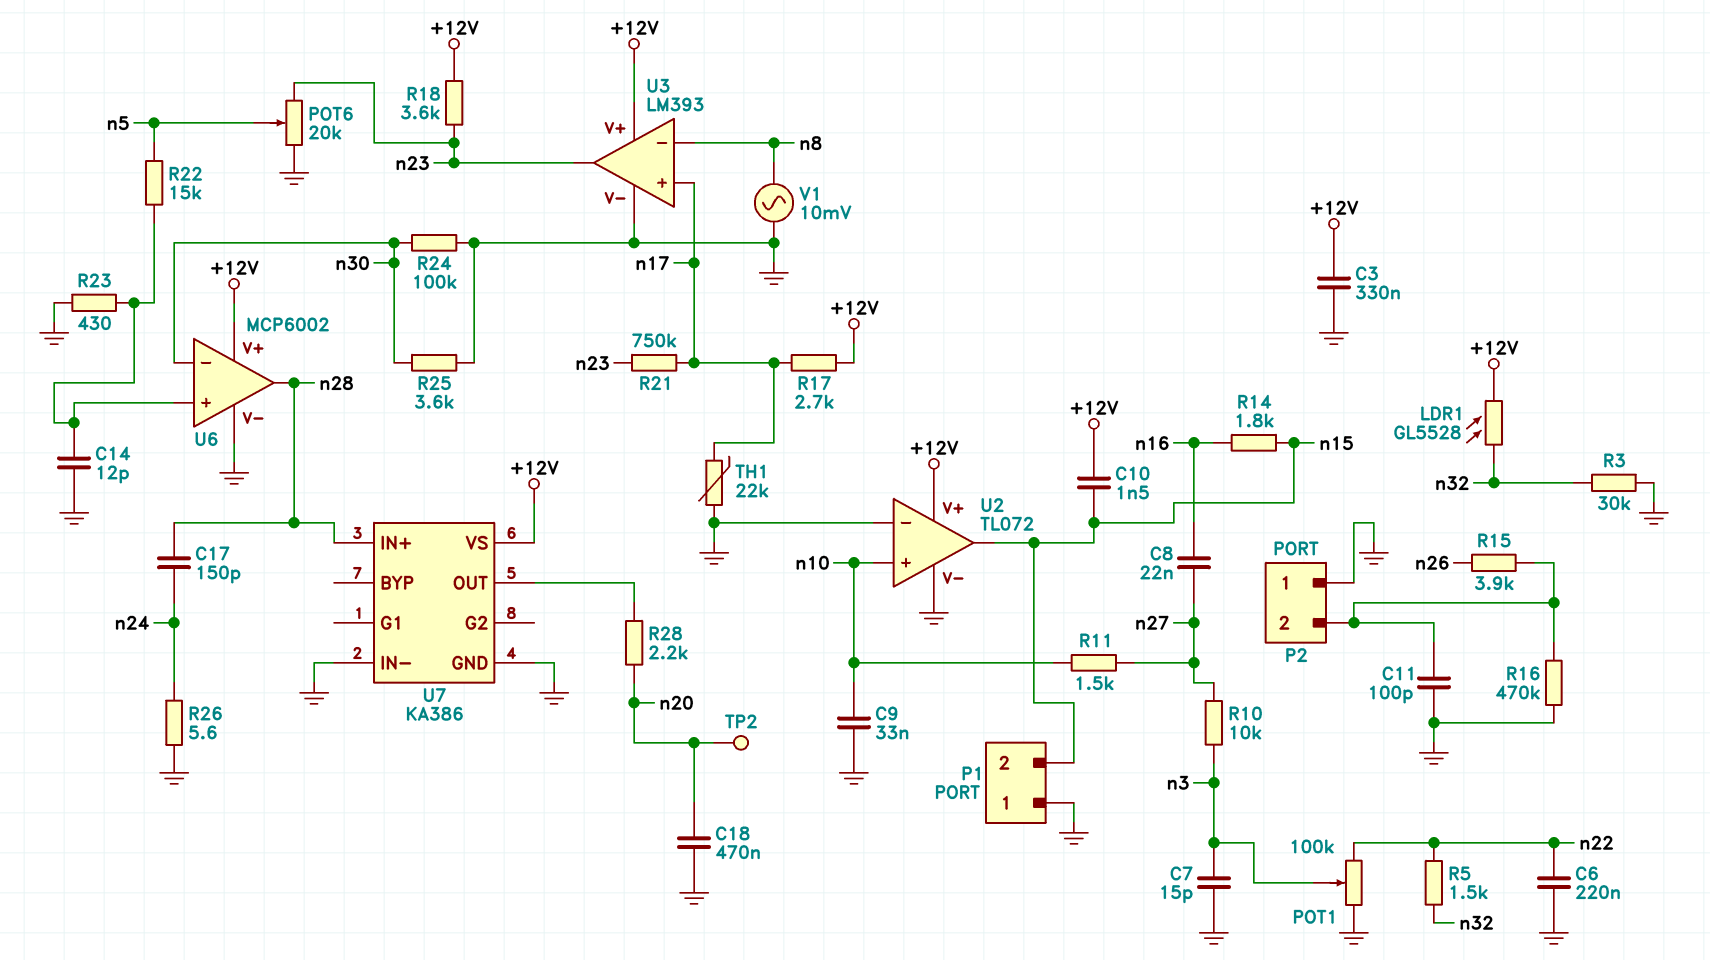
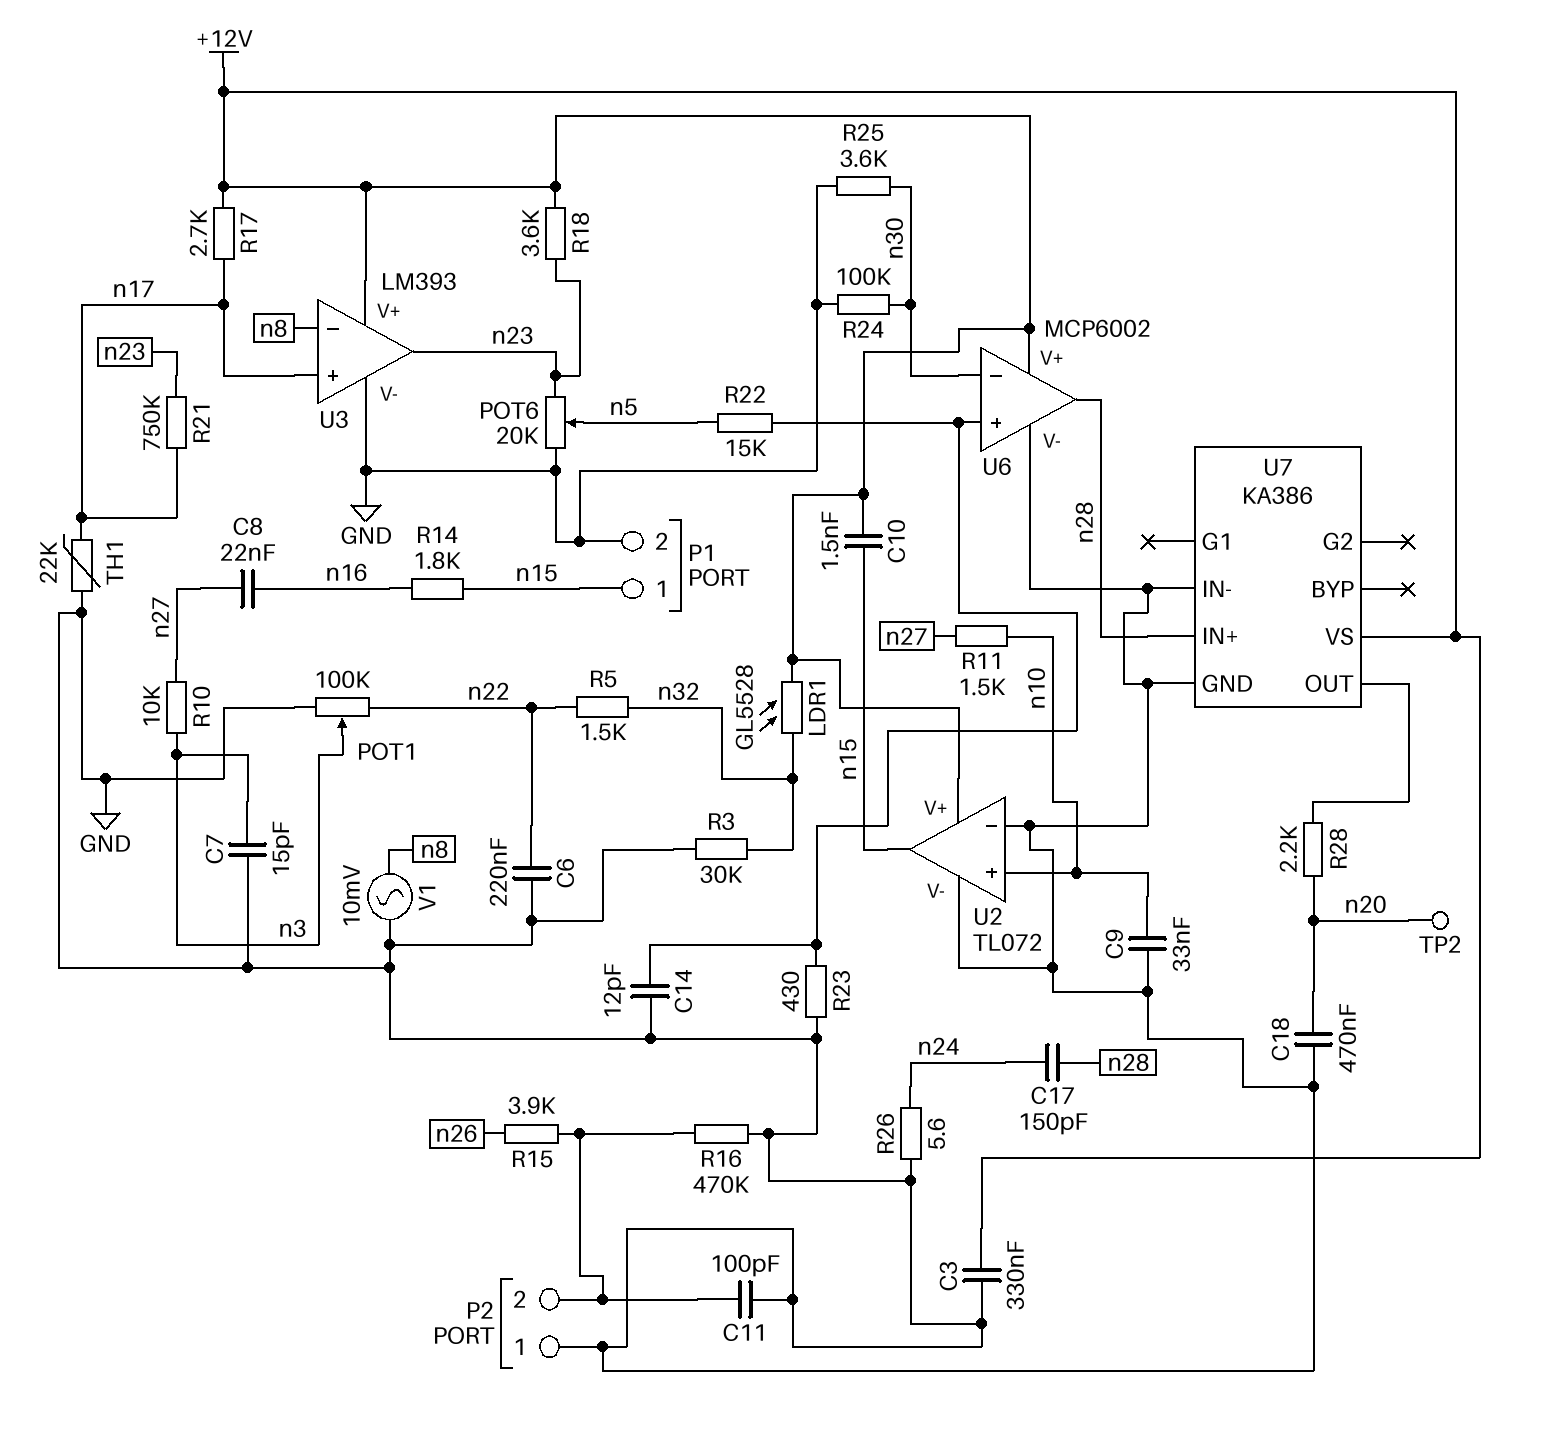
P1 pin 1: GND -> n15
P1 pin 2: n15 -> GND

